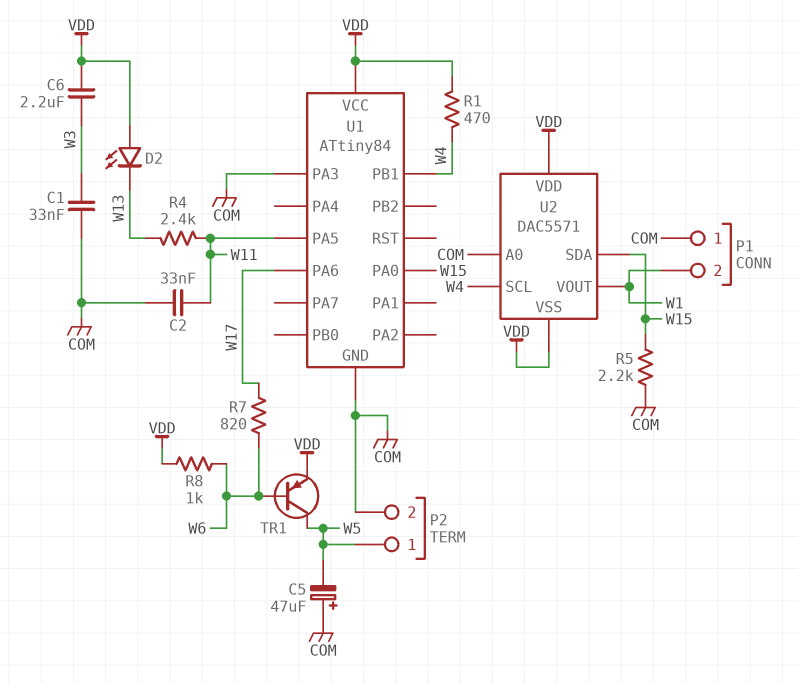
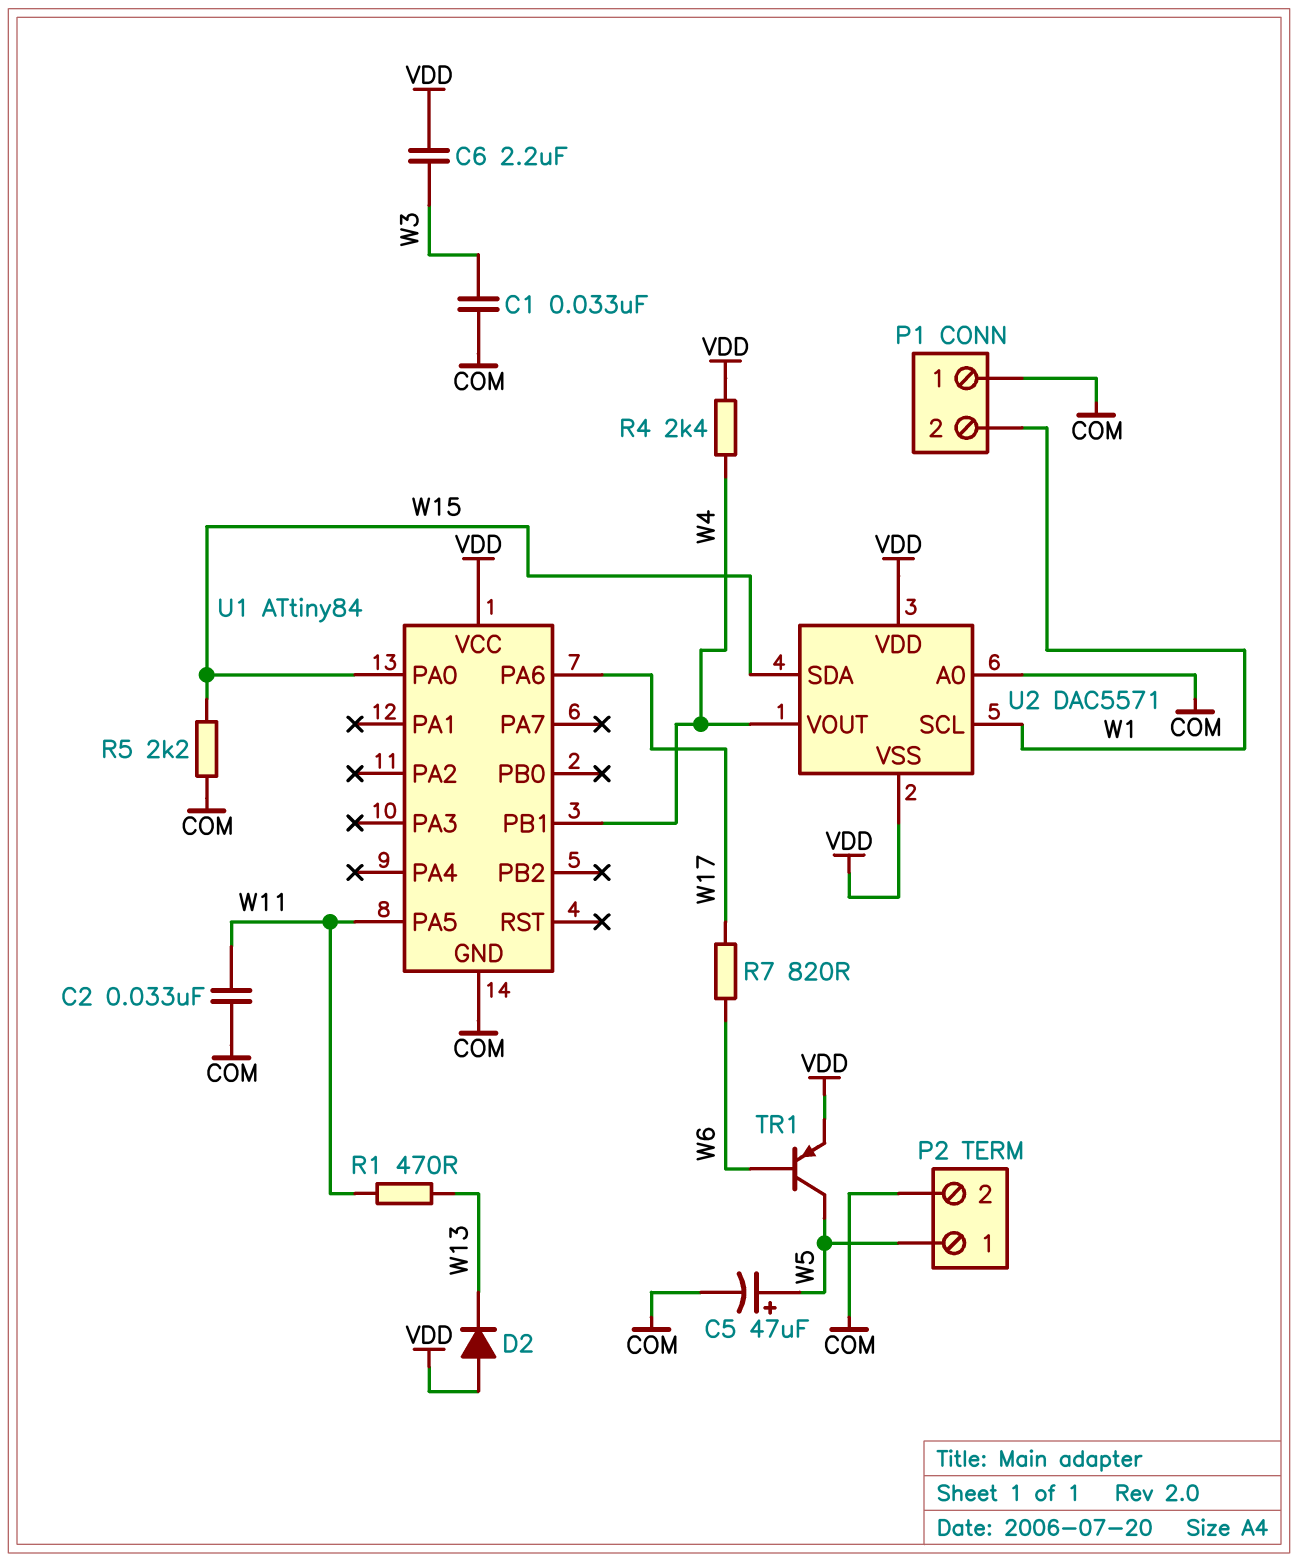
C5: 47uF (plus COM, minus W5) -> 47uF (plus W5, minus COM)
D2: LED (A VDD, K W13) -> diode (A VDD, K W13)
R1: 470 (VDD, W4) -> 470 (W11, W13)
R4: 2.4k (W11, W13) -> 2.4k (VDD, W4)
R8: 1k (VDD, W6) -> none
U1 pin PA3: COM -> none
U2 pin SCL: W4 -> W1
U2 pin VOUT: W1 -> W4

